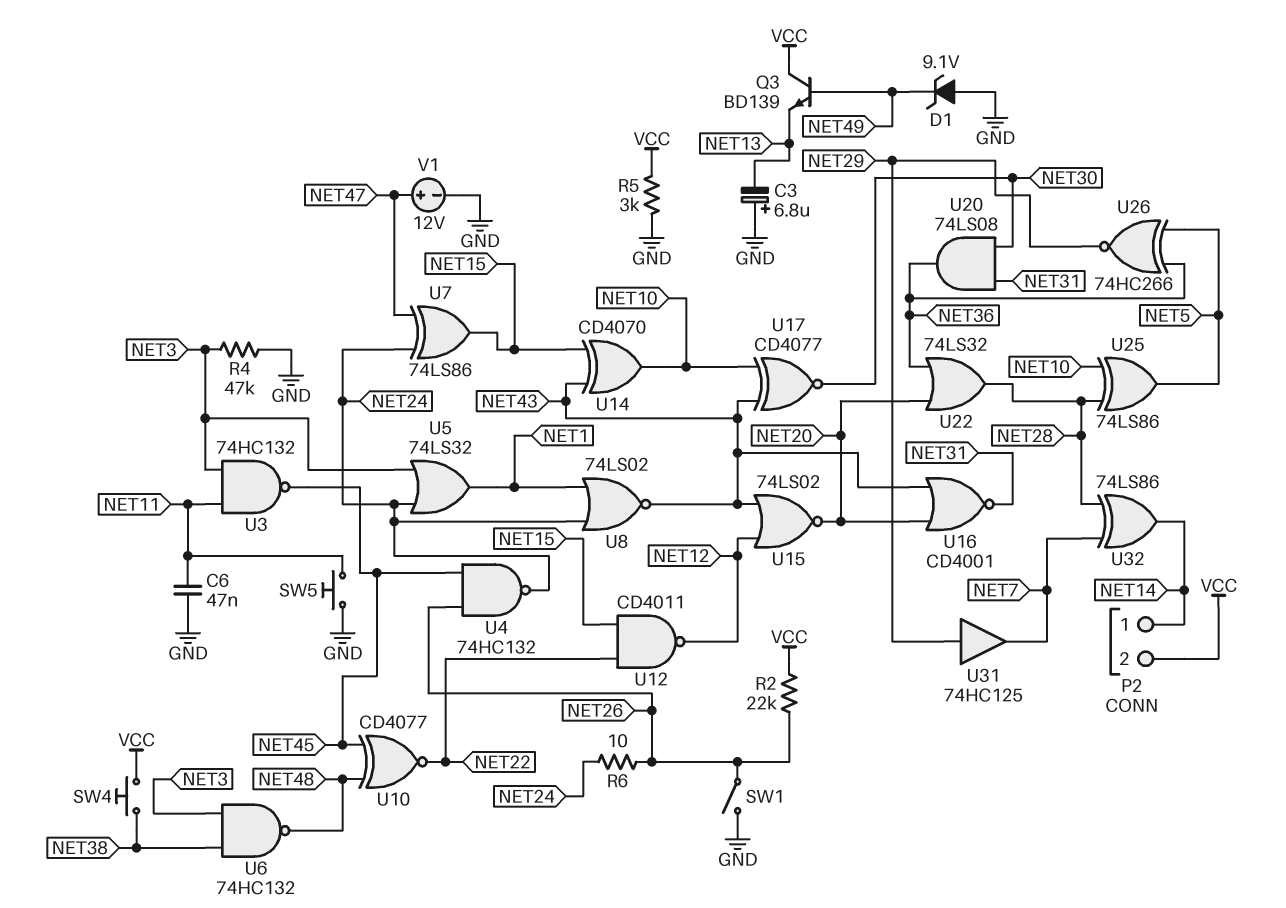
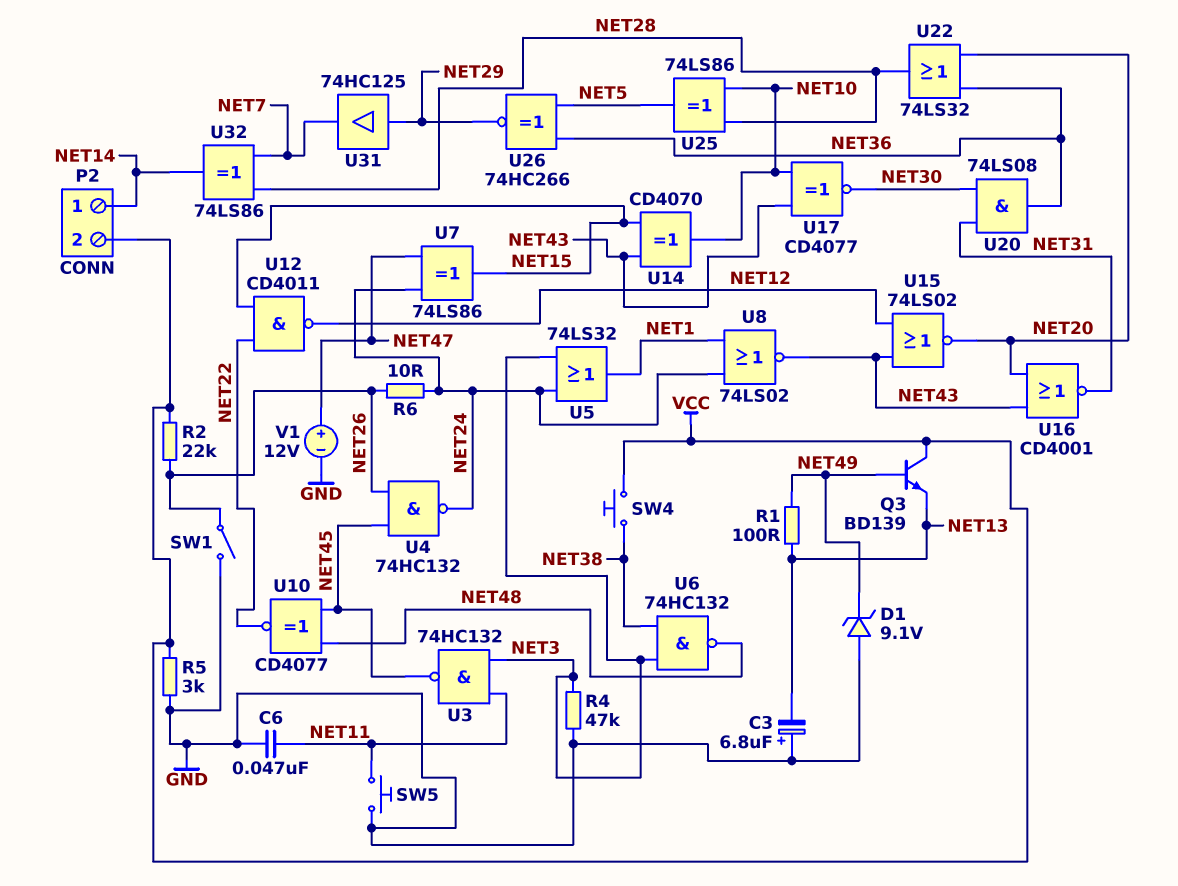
R1: none -> 100 (NET13, NET49)

